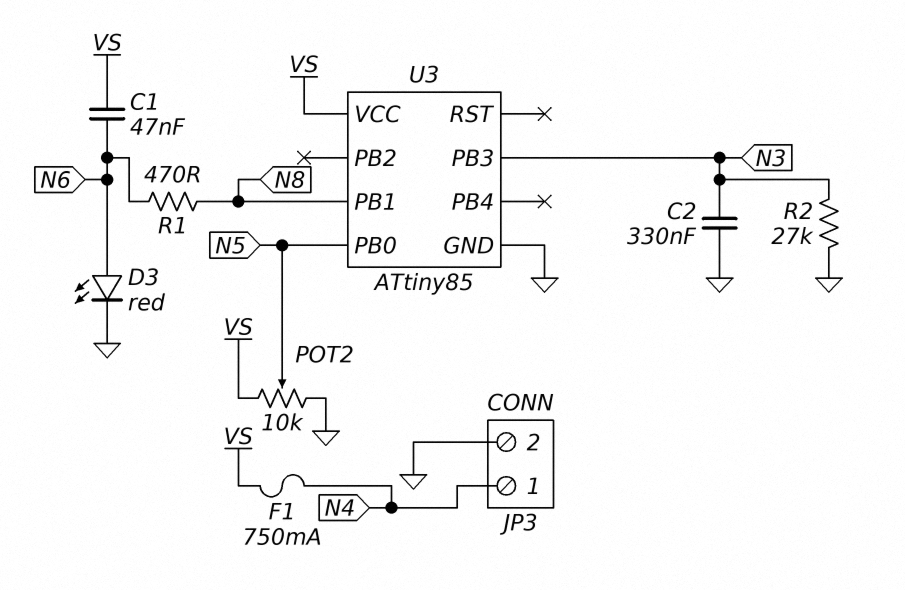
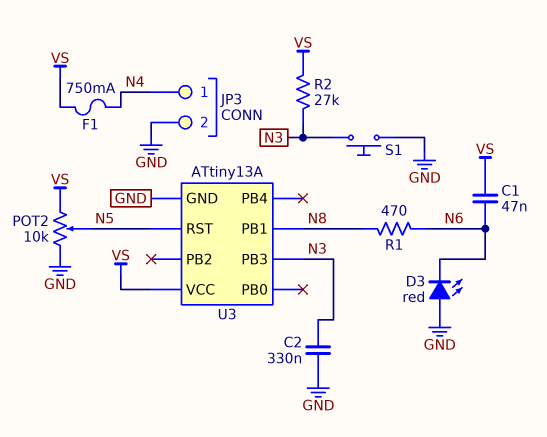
D3: LED red (A N6, K GND) -> LED red (A GND, K N6)
R2: 27k (GND, N3) -> 27k (N3, VS)
S1: none -> button (GND, N3)
U3: ATtiny85 -> ATtiny13A
U3 pin PB0: N5 -> none
U3 pin RST: none -> N5

